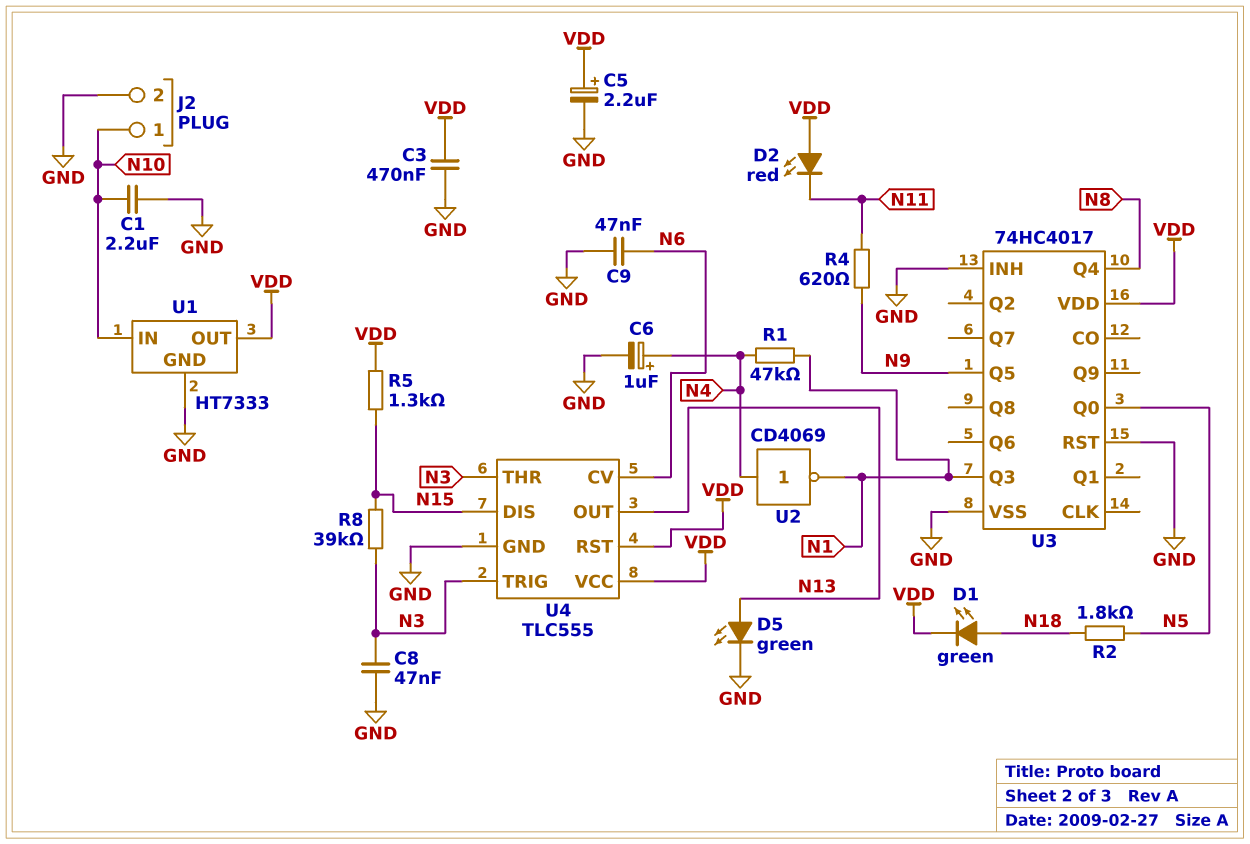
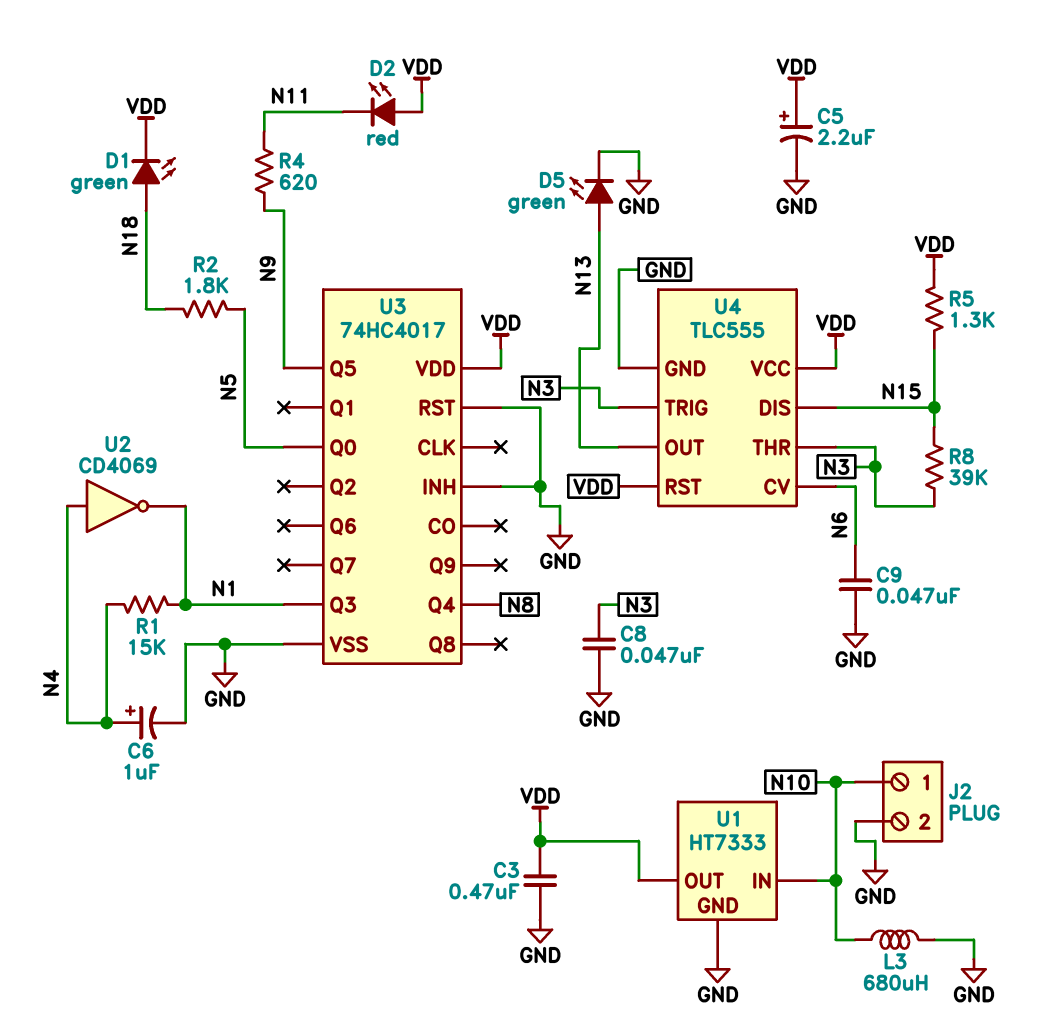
C1: 2.2uF (GND, N10) -> none
L3: none -> 680uH (GND, N10)
R1: 47k (N1, N4) -> 15k (N1, N4)

